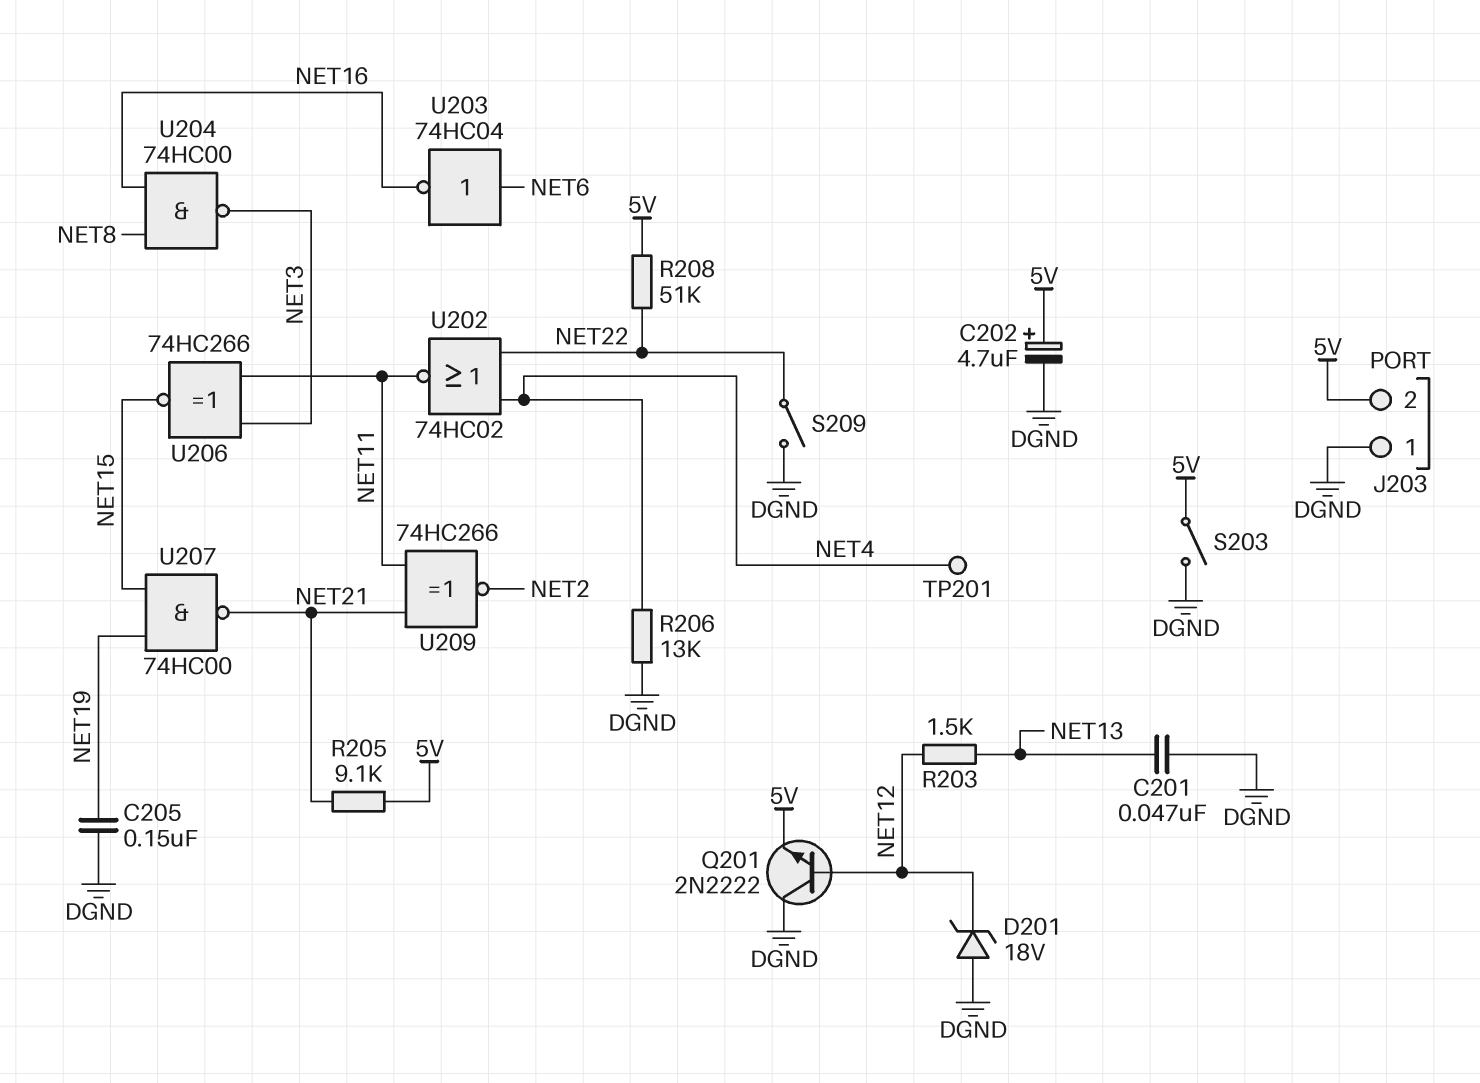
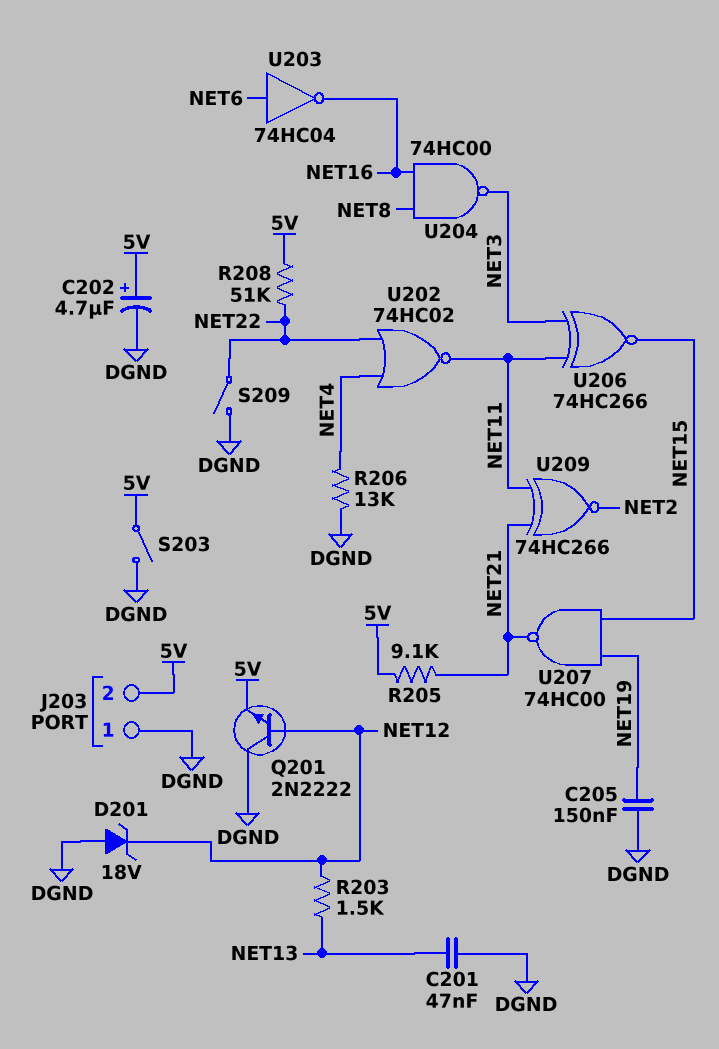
TP201: test point (NET4) -> none

